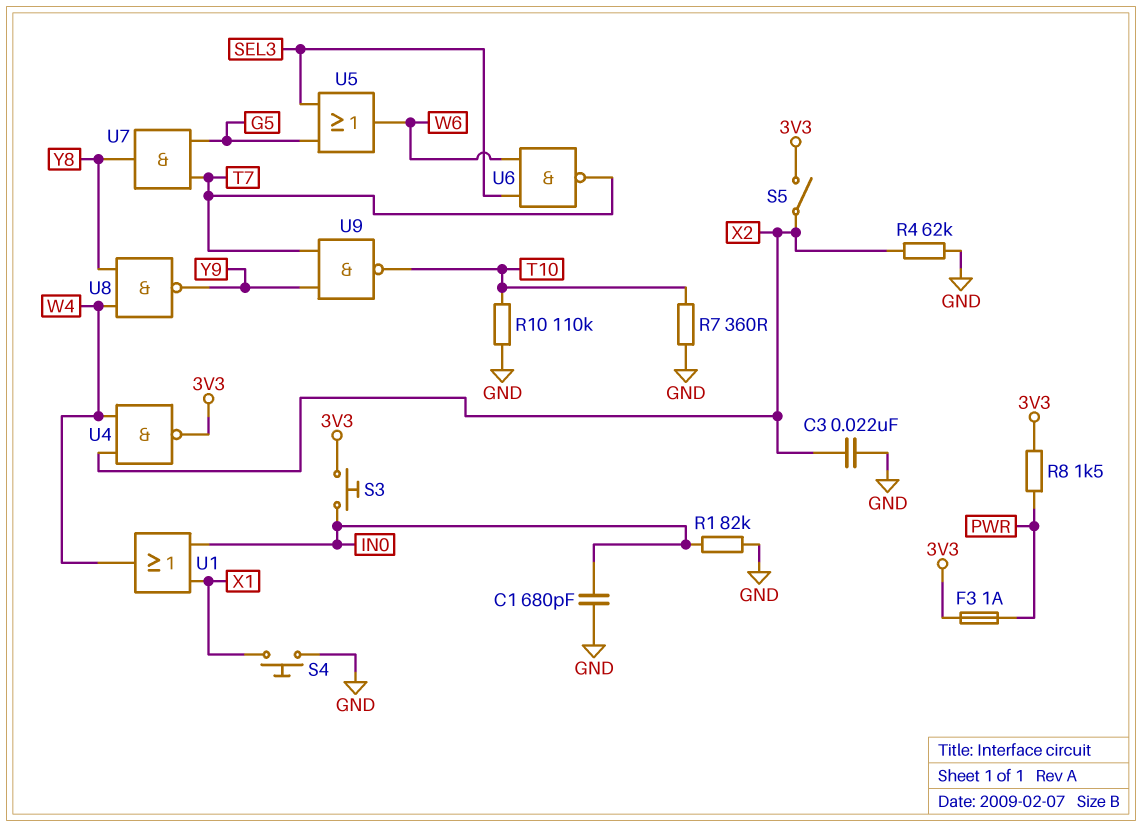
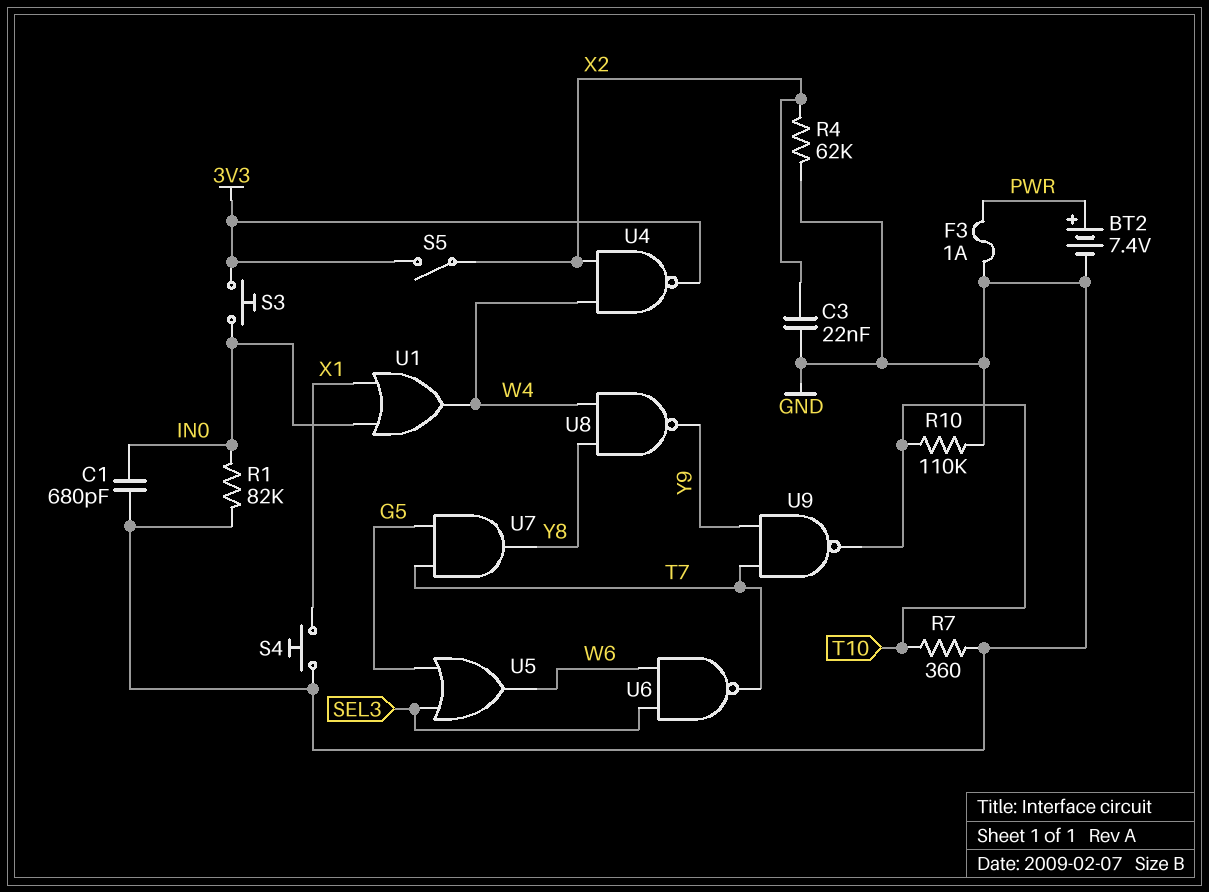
BT2: none -> 7.4V (plus PWR, minus GND)
F3: 1A (3V3, PWR) -> 1A (GND, PWR)
R8: 1.5k (3V3, PWR) -> none

